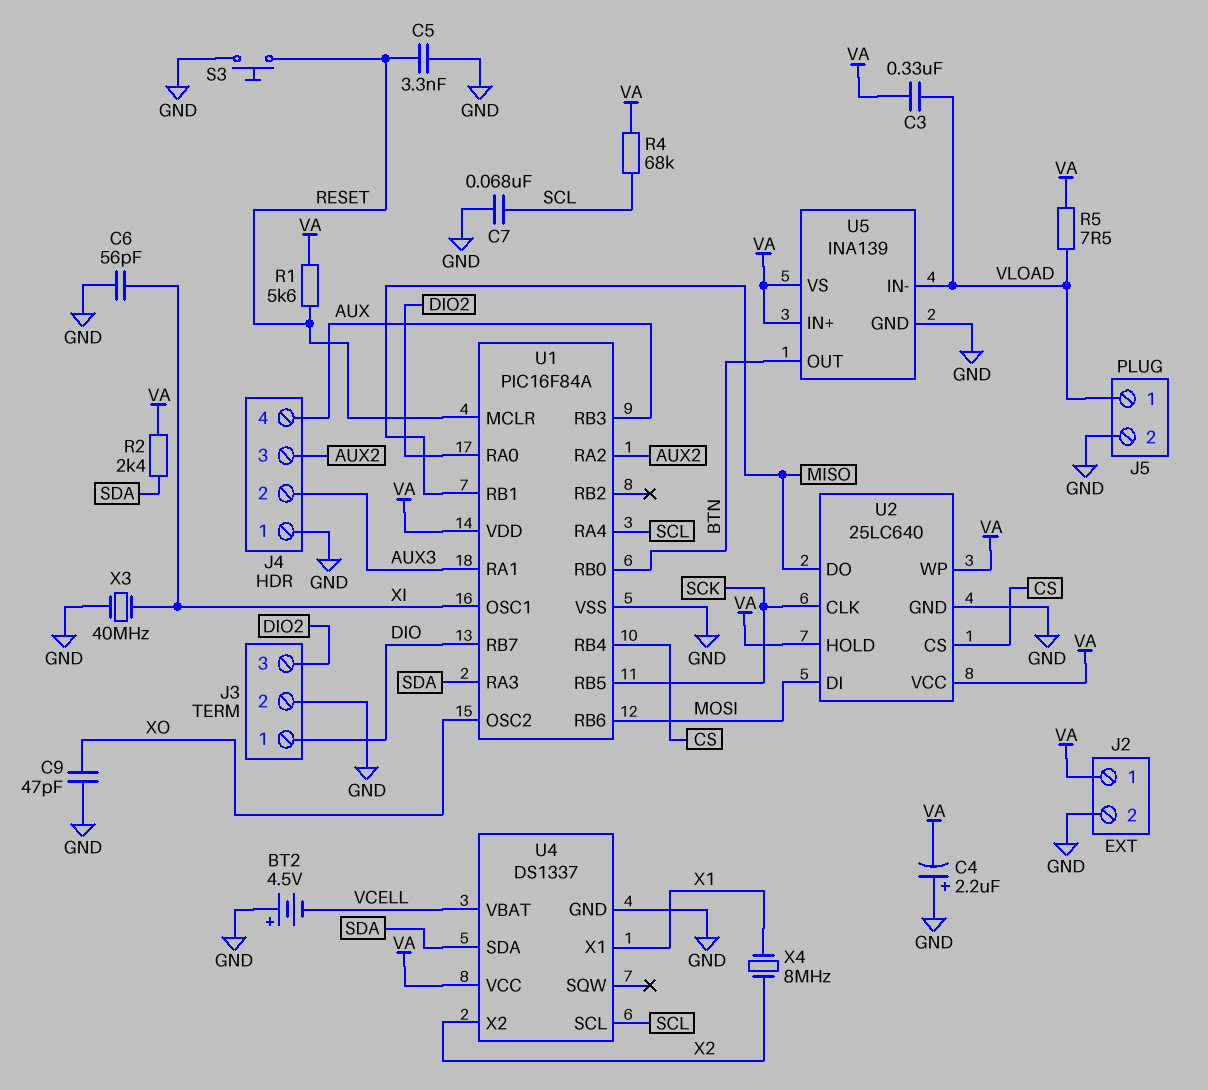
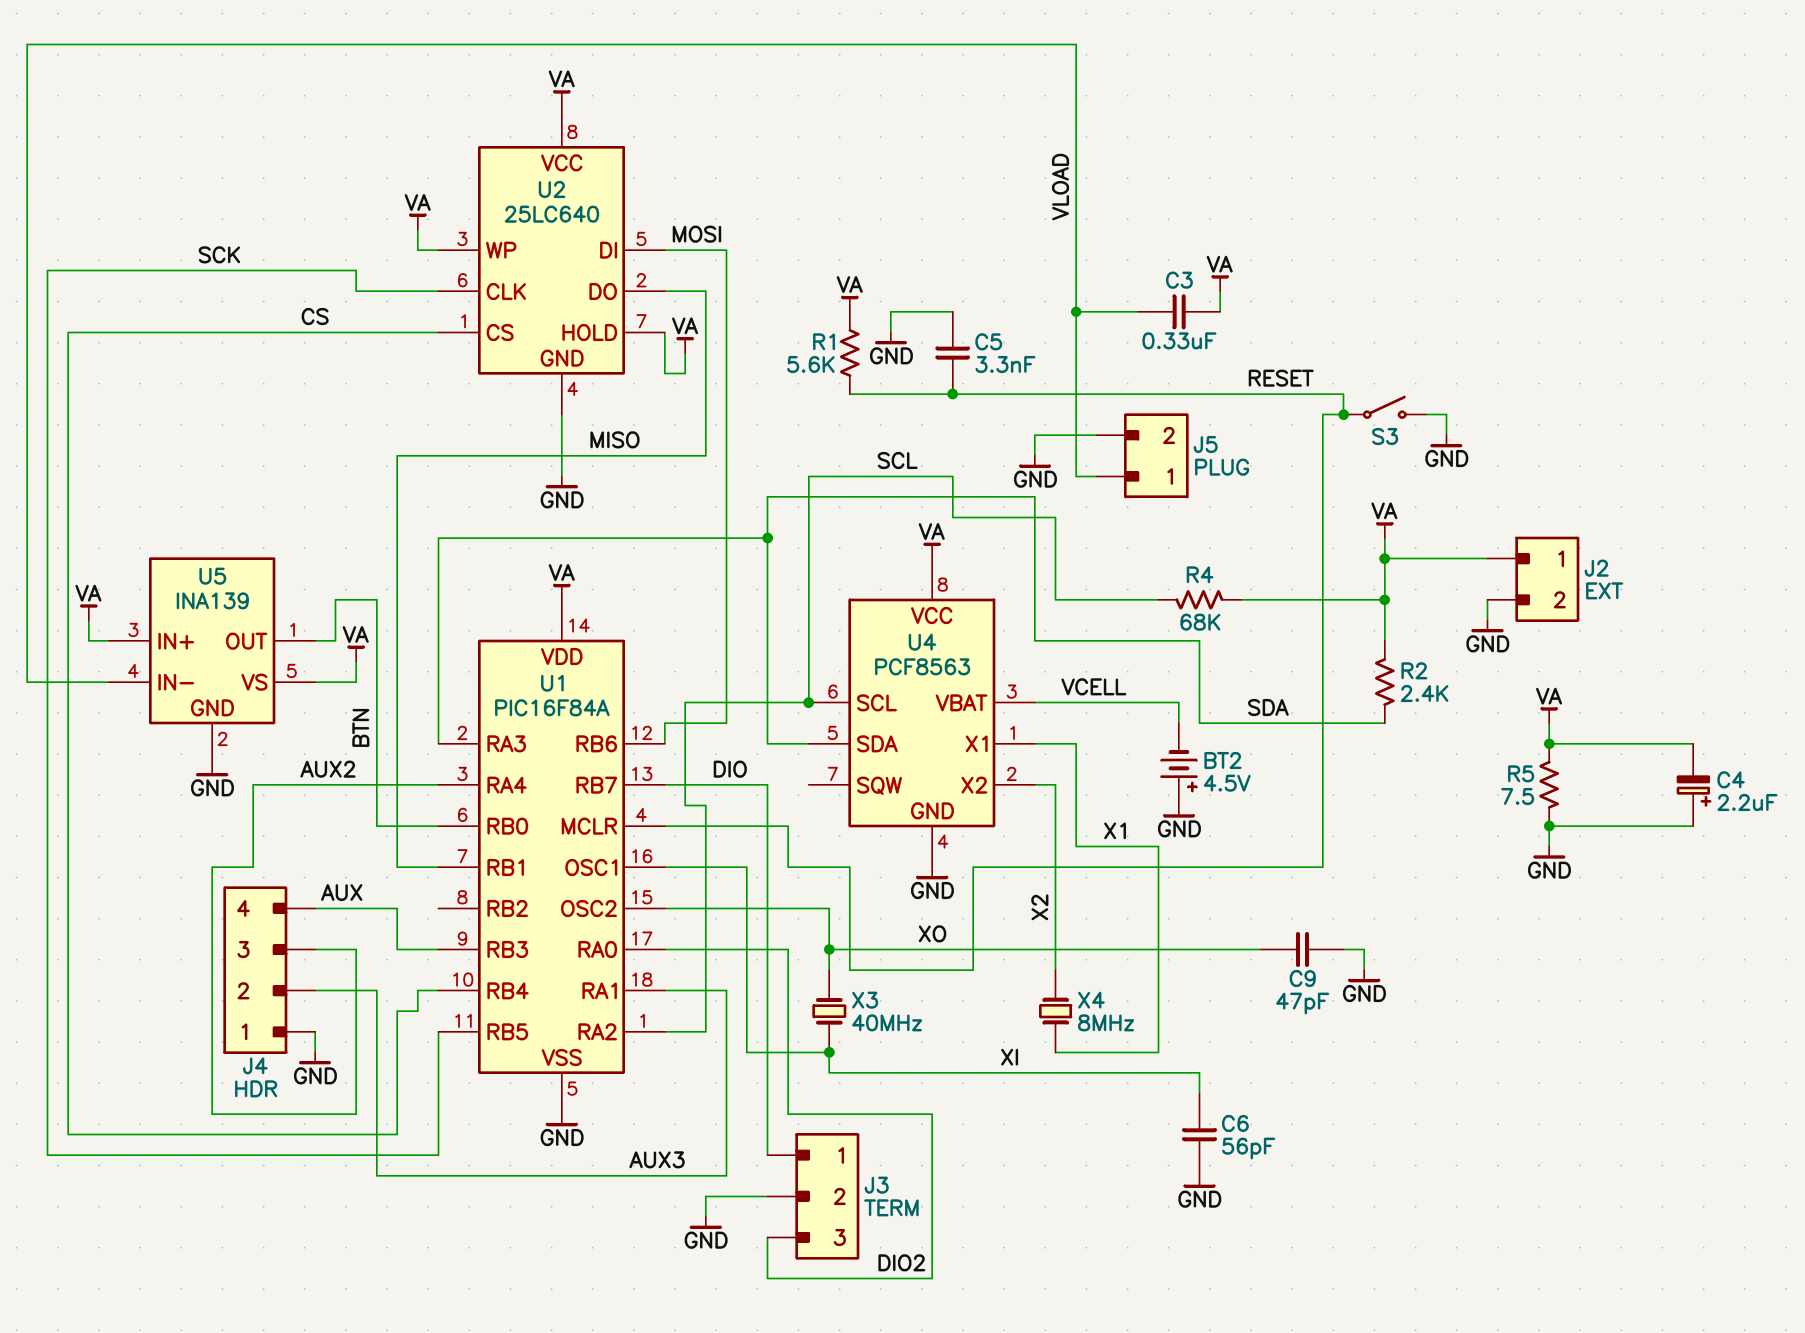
C7: 68nF (GND, SCL) -> none
R5: 7.5 (VA, VLOAD) -> 7.5 (GND, VA)
S3: button (GND, RESET) -> switch (GND, RESET)
U1 pin RA2: AUX2 -> SCL
U1 pin RA4: SCL -> AUX2
U4: DS1337 -> PCF8563
X3: 40MHz (GND, XI) -> 40MHz (XI, XO)

